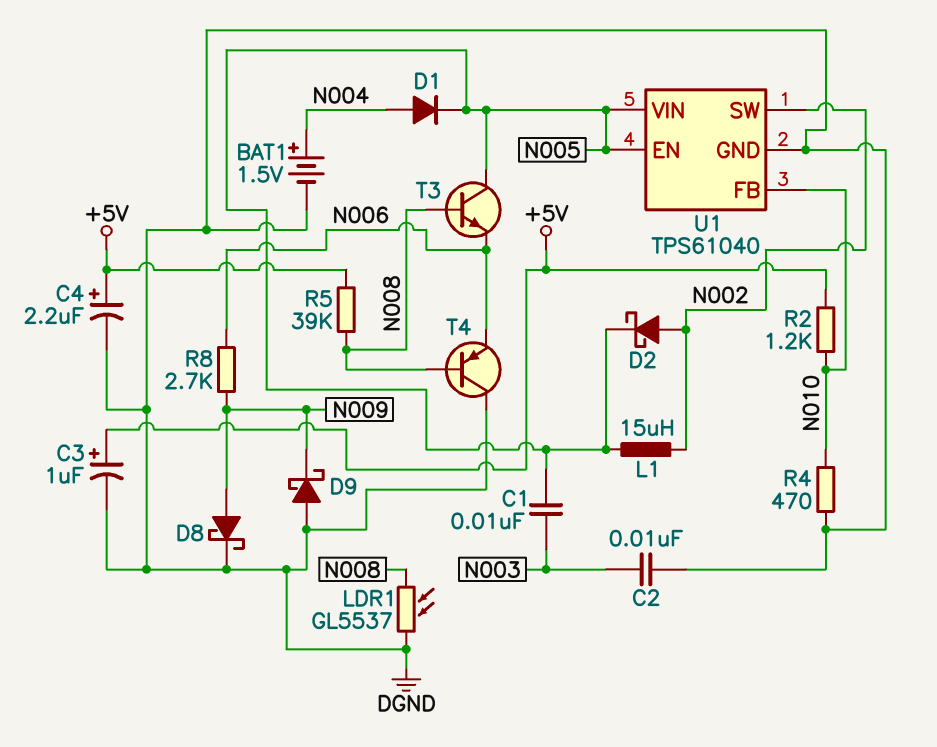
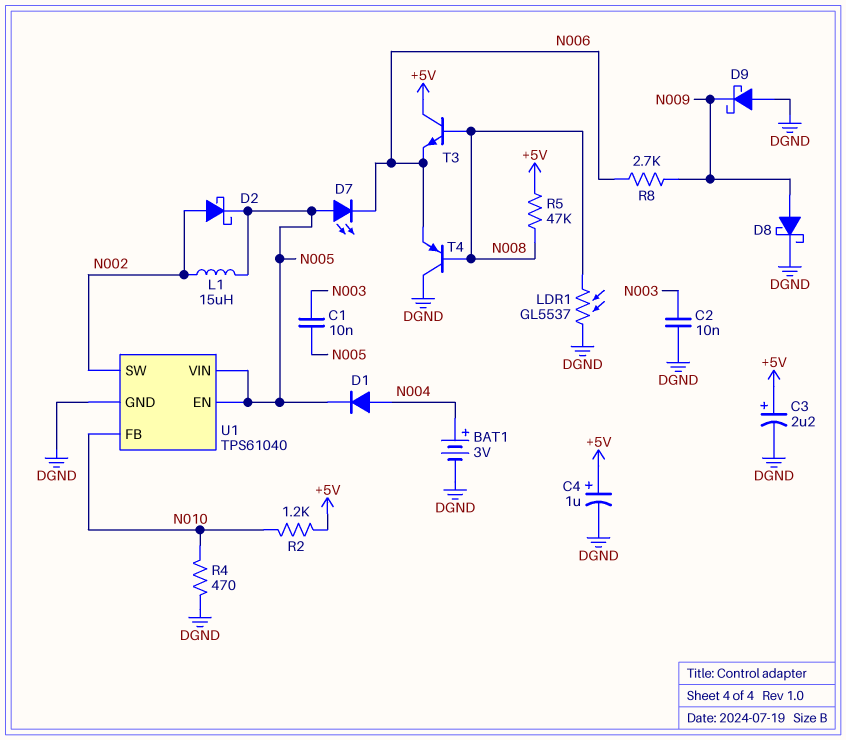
BAT1: 1.5V (plus N004, minus DGND) -> 3V (plus N004, minus DGND)
C3: 1uF (plus +5V, minus DGND) -> 2.2uF (plus +5V, minus DGND)
C4: 2.2uF (plus +5V, minus DGND) -> 1uF (plus +5V, minus DGND)
D7: none -> LED (A N005, K N006)
R5: 39k (+5V, N008) -> 47k (+5V, N008)
T3: NPN (B N008, C N005, E N006) -> NPN (B N008, C +5V, E N006)

